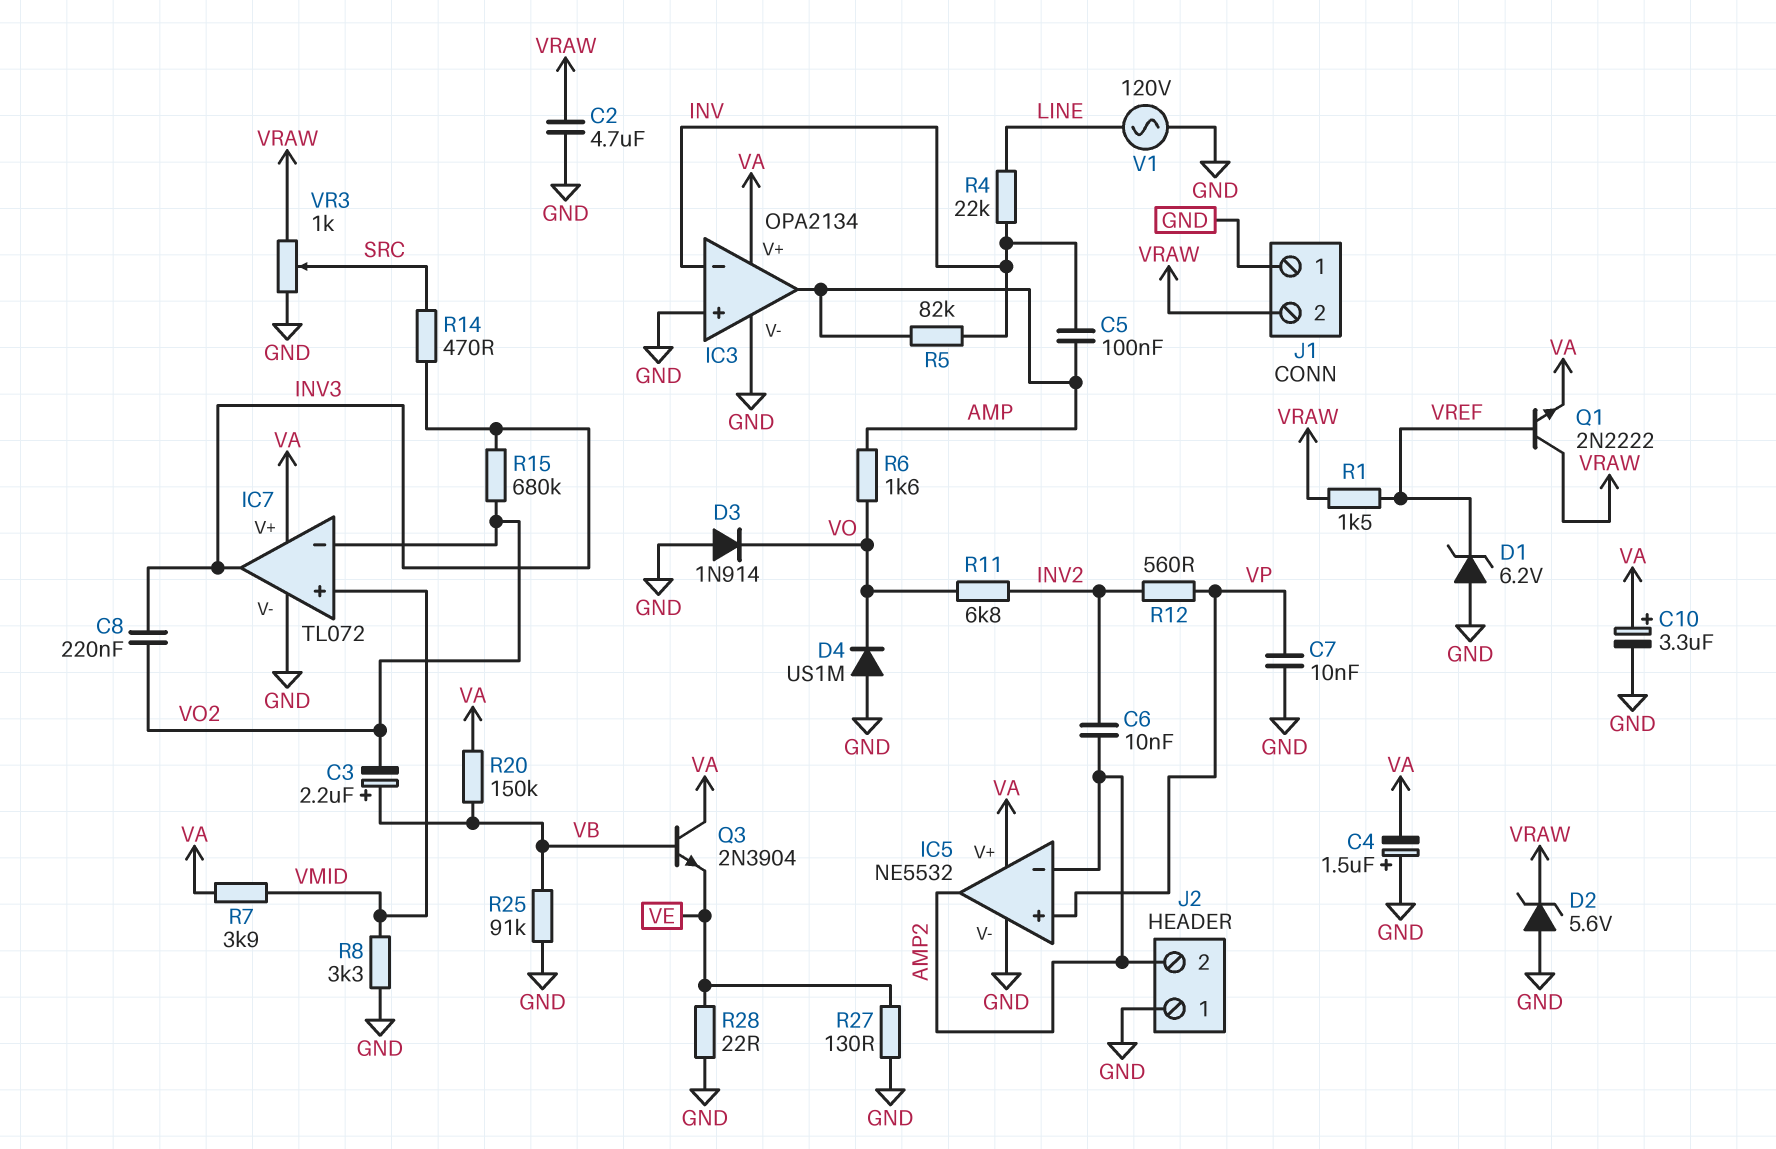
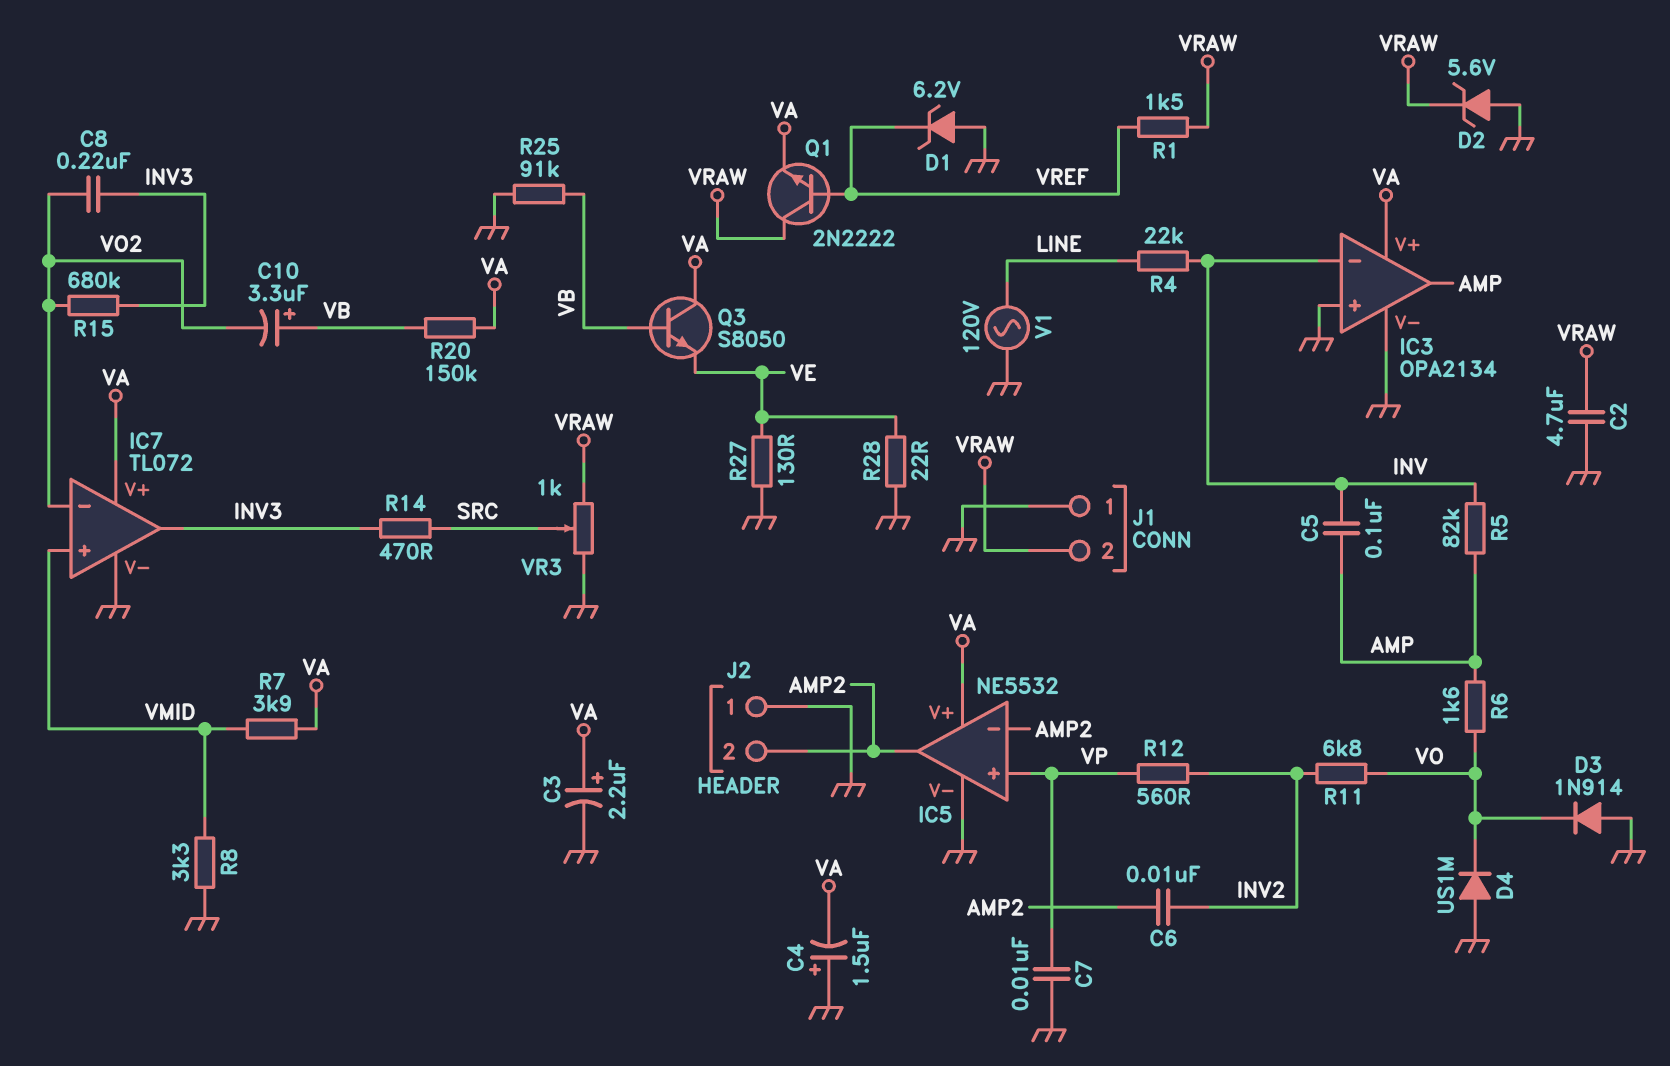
C3: 2.2uF (plus VB, minus VO2) -> 2.2uF (plus VA, minus GND)
C10: 3.3uF (plus VA, minus GND) -> 3.3uF (plus VB, minus VO2)
Q3: NPN 2N3904 (B VB, C VA, E VE) -> NPN S8050 (B VB, C VA, E VE)

